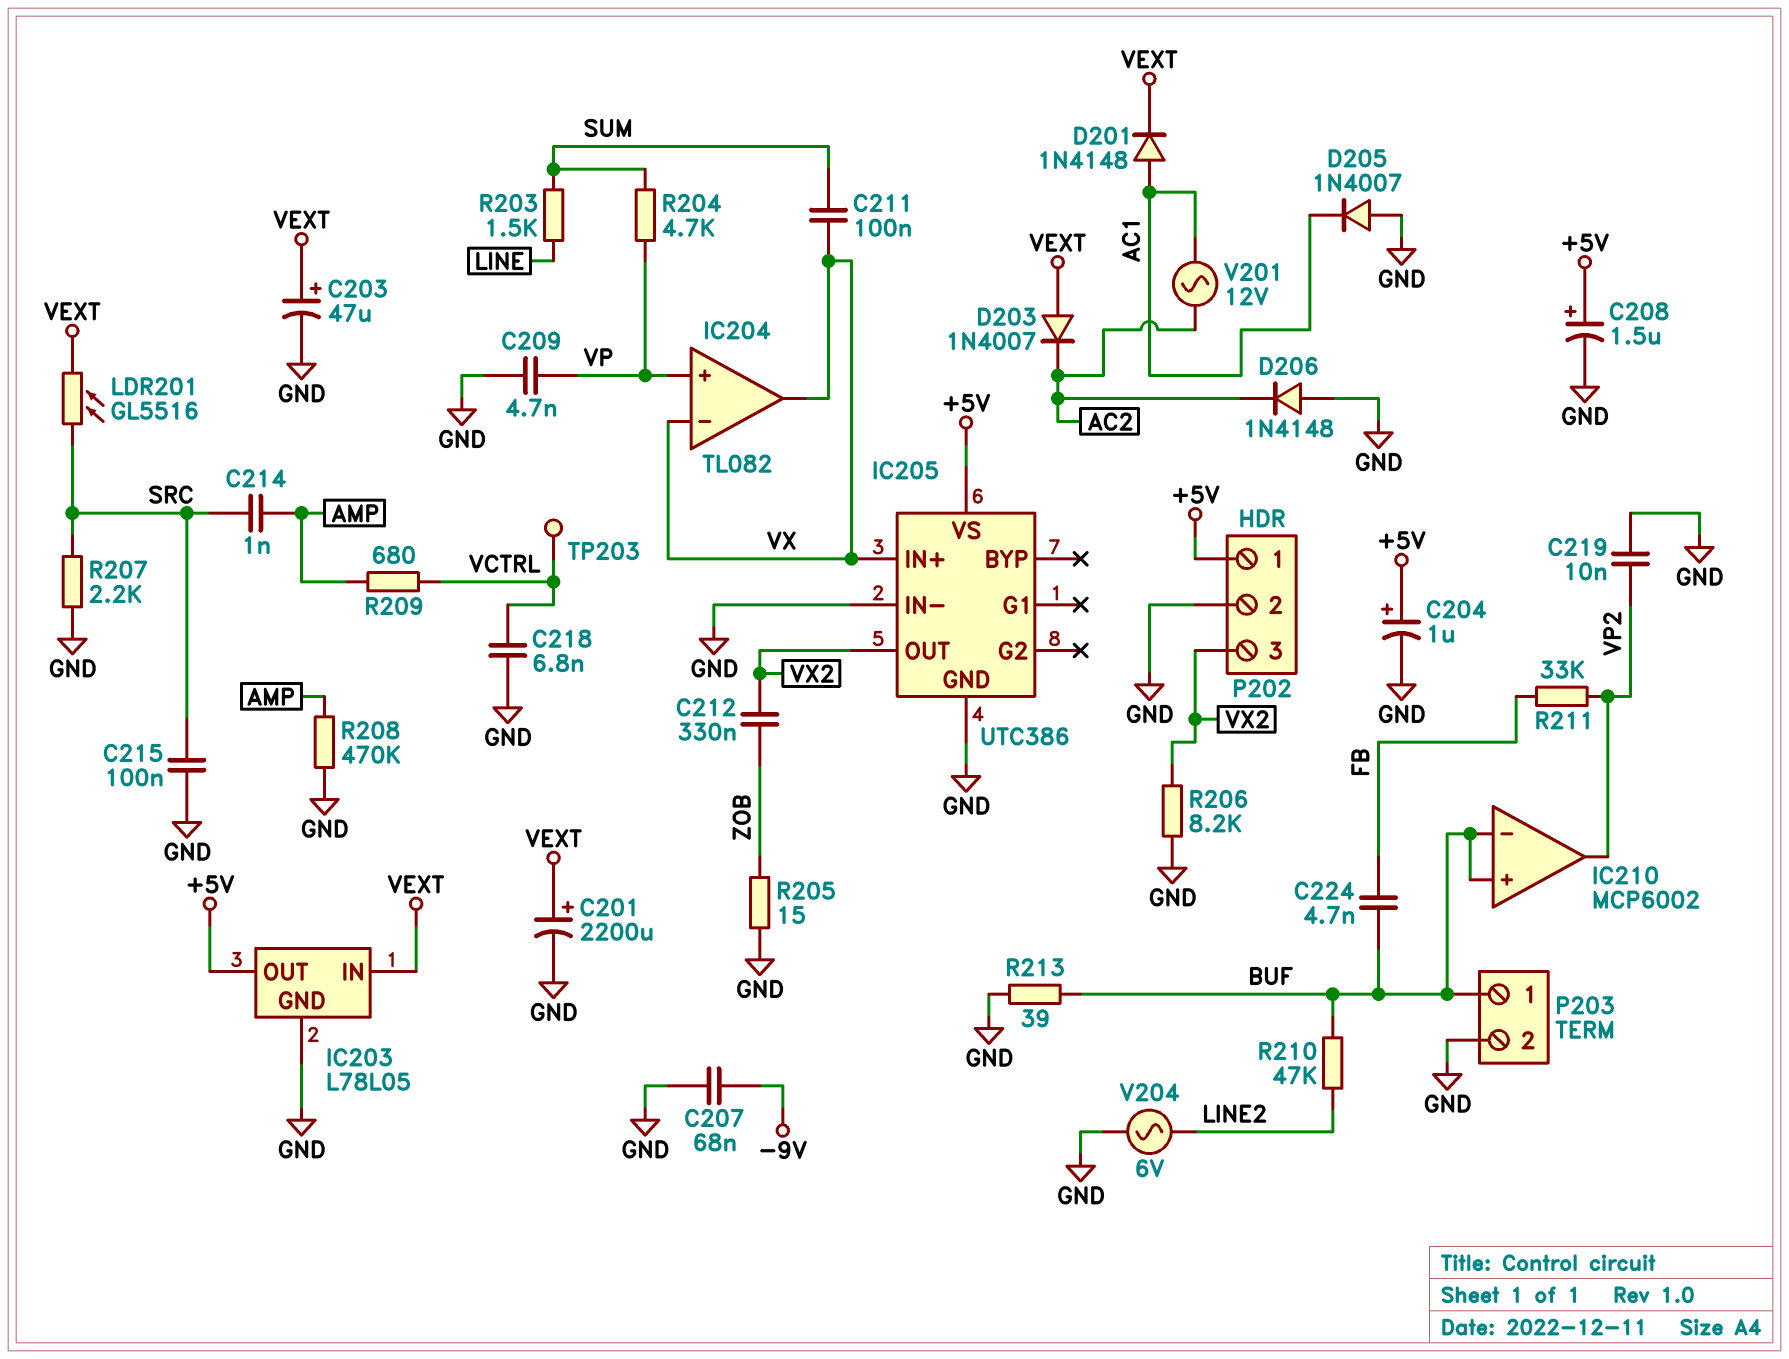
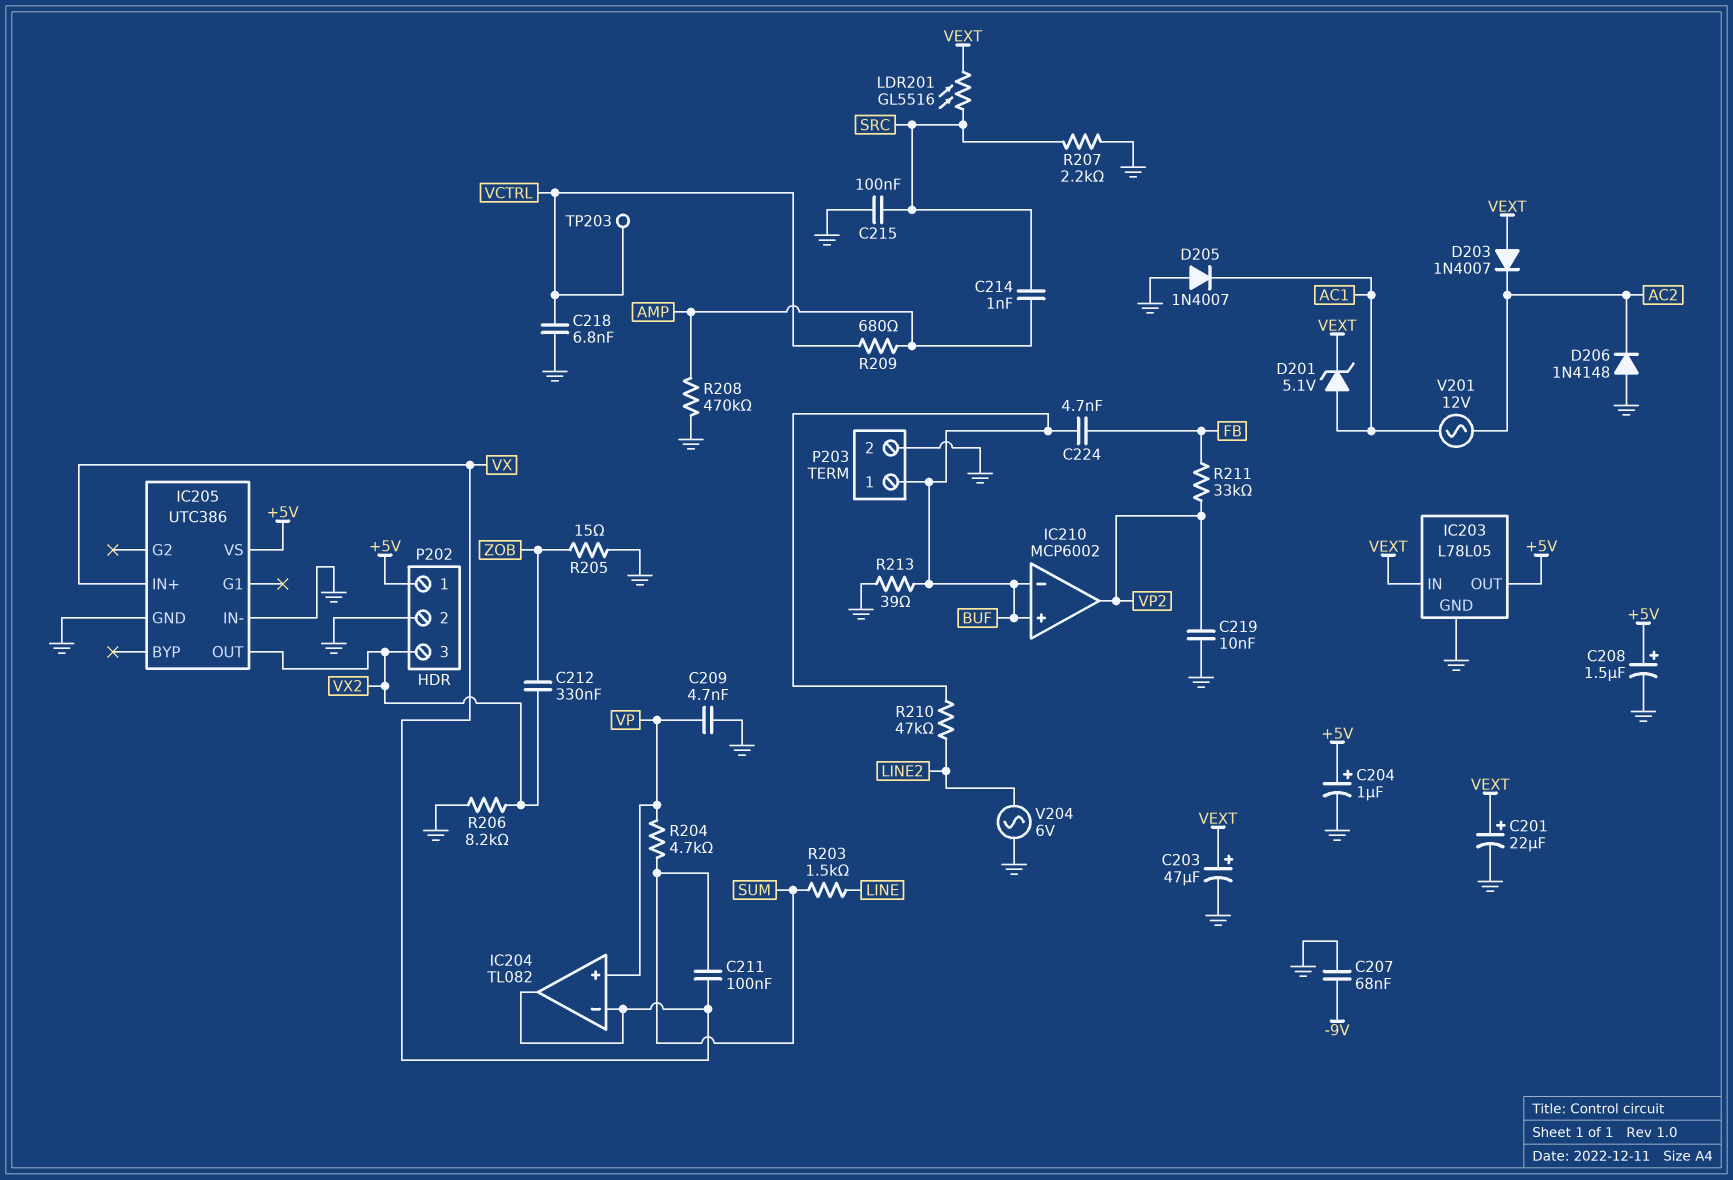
C201: 2200uF (plus VEXT, minus GND) -> 22uF (plus VEXT, minus GND)
D201: diode 1N4148 (A AC1, K VEXT) -> zener 5.1V (A AC1, K VEXT)

